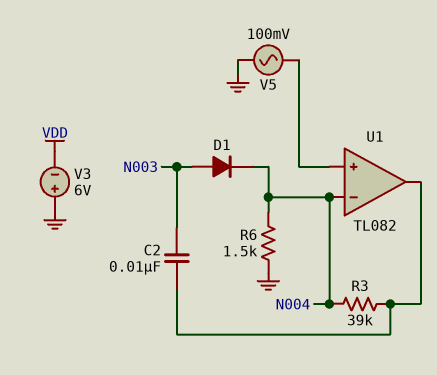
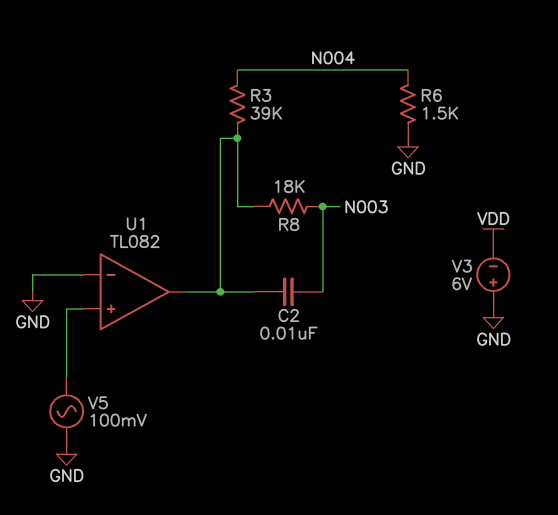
D1: diode (A N003, K N004) -> none
R8: none -> 18k (N003, U1/out)
U1 pin in-: N004 -> GND

